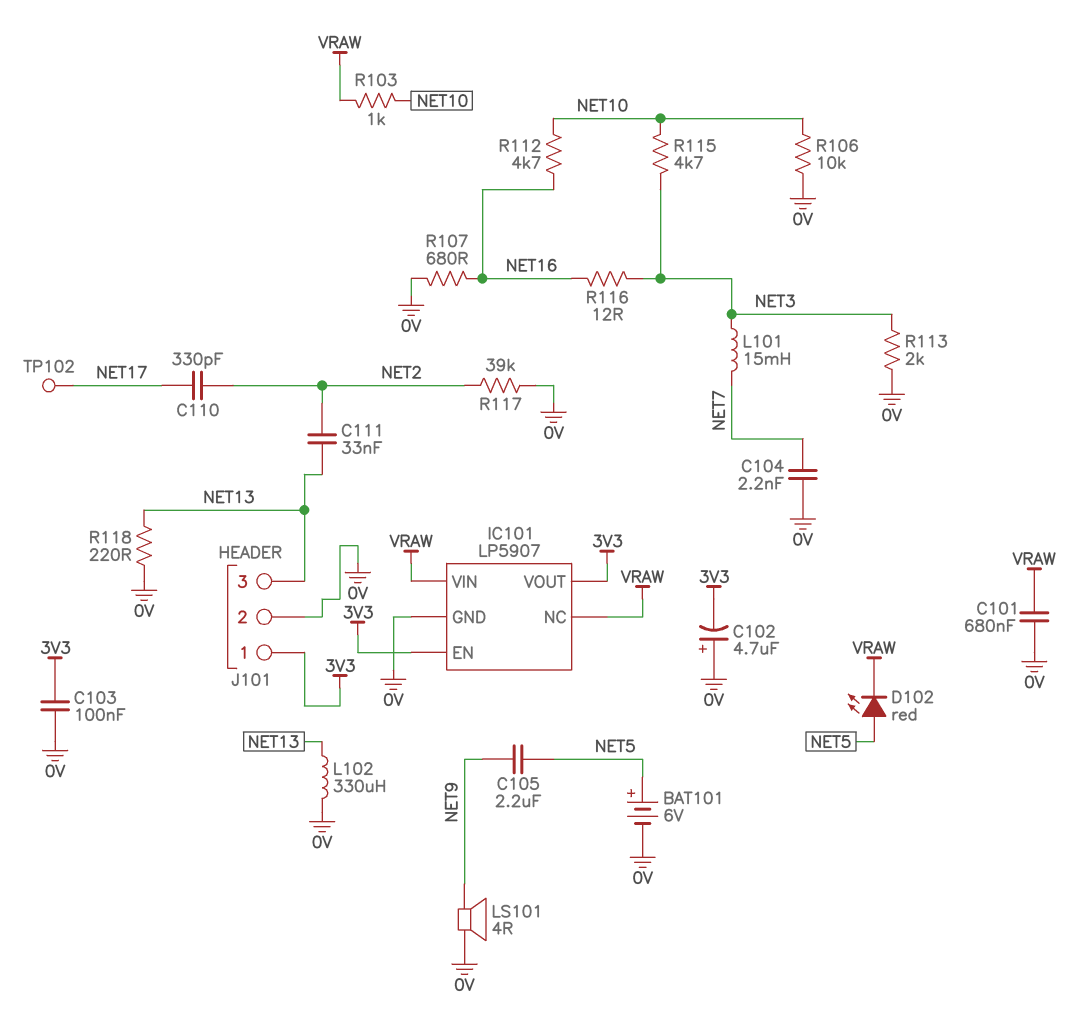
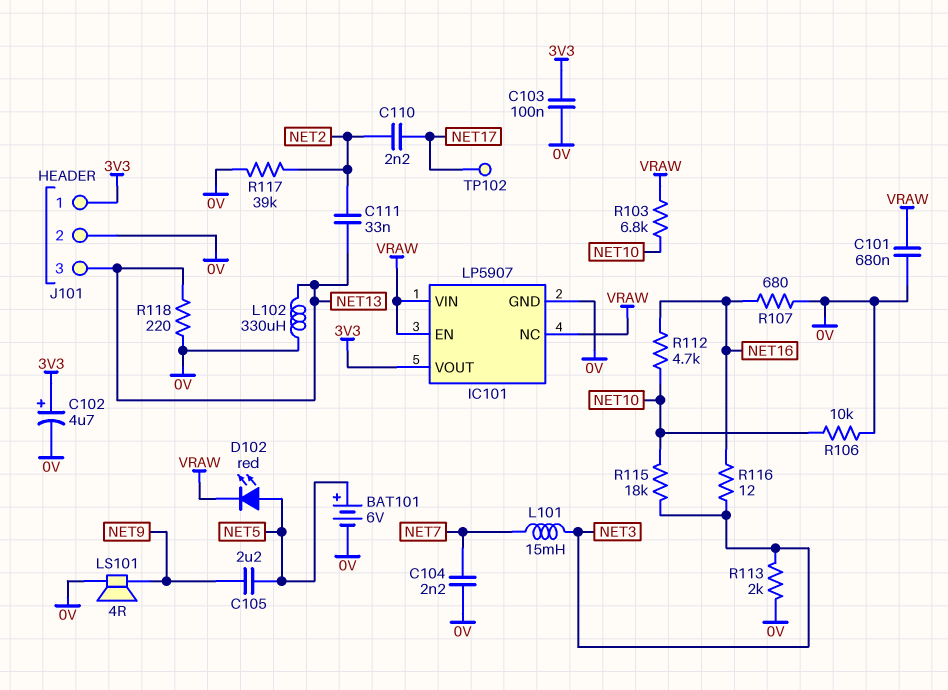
C102: 4.7uF (plus 0V, minus 3V3) -> 4.7uF (plus 3V3, minus 0V)
C110: 330pF (NET2, NET17) -> 2.2nF (NET2, NET17)
IC101 pin EN: 3V3 -> VRAW
R103: 1k (NET10, VRAW) -> 6.8k (NET10, VRAW)
R115: 4.7k (NET3, NET10) -> 18k (NET3, NET10)

